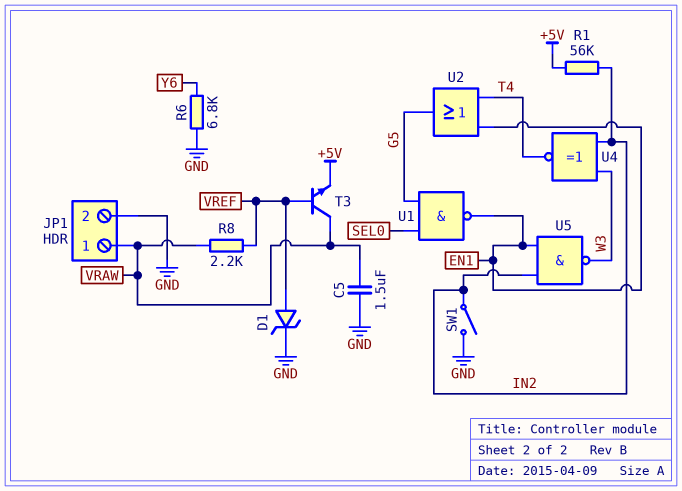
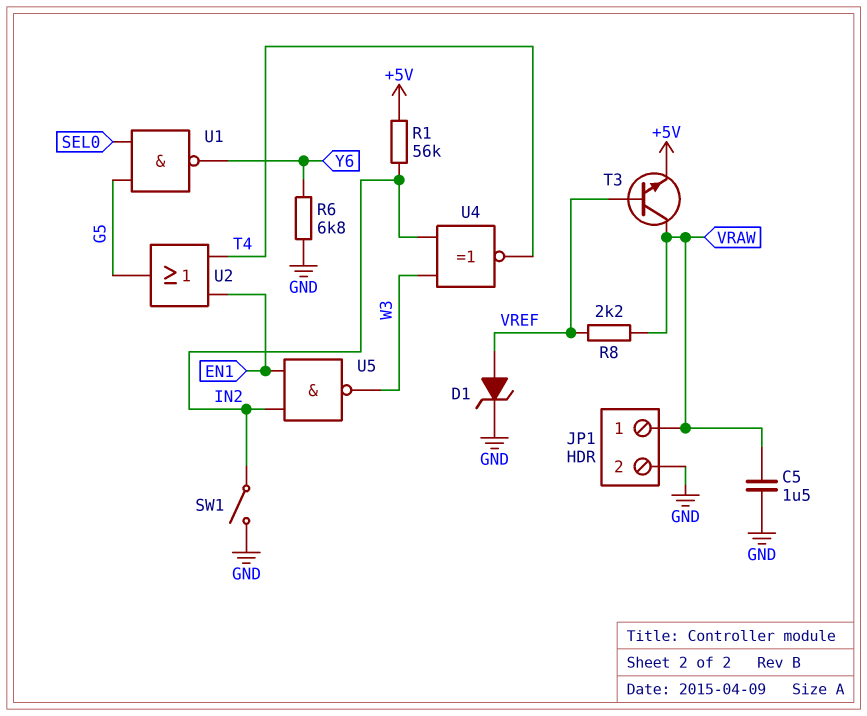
U1: NAND (in G5, in SEL0, out EN1) -> NAND (in G5, in SEL0, out Y6)

